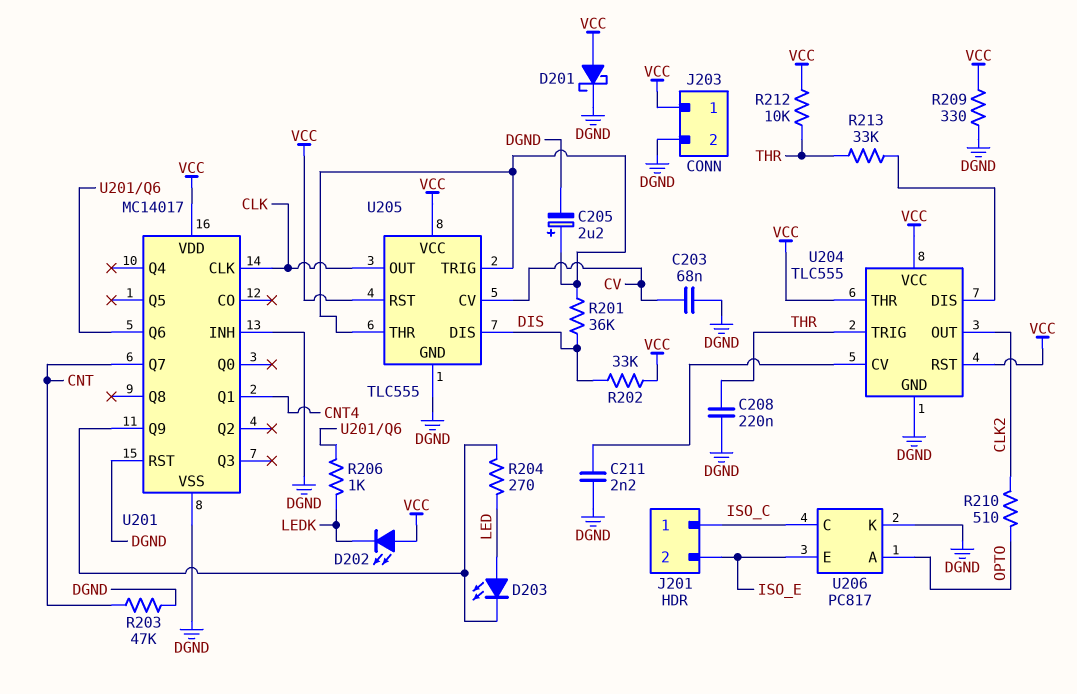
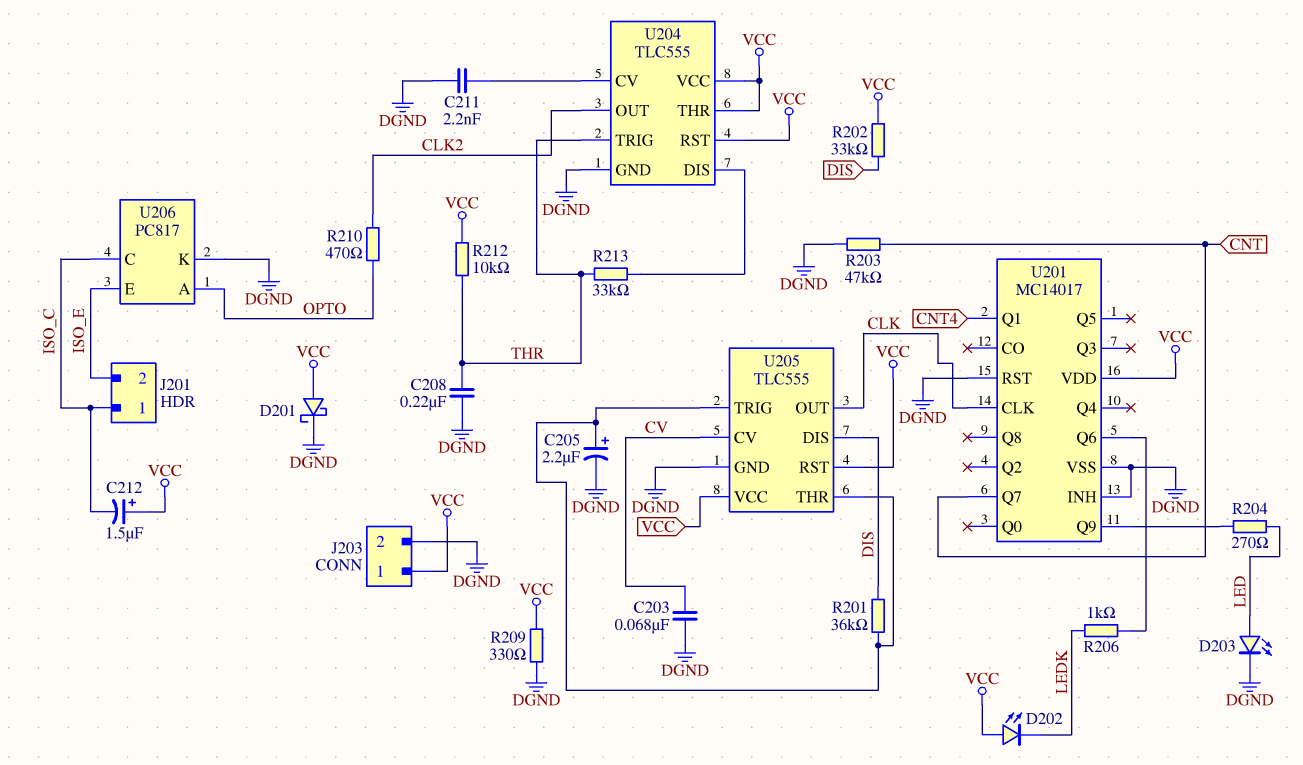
C212: none -> 1.5uF (plus VCC, minus ISO_C)
D203: LED (A LED, K U201/Q9) -> LED (A LED, K DGND)
R210: 510 (CLK2, OPTO) -> 470 (CLK2, OPTO)

